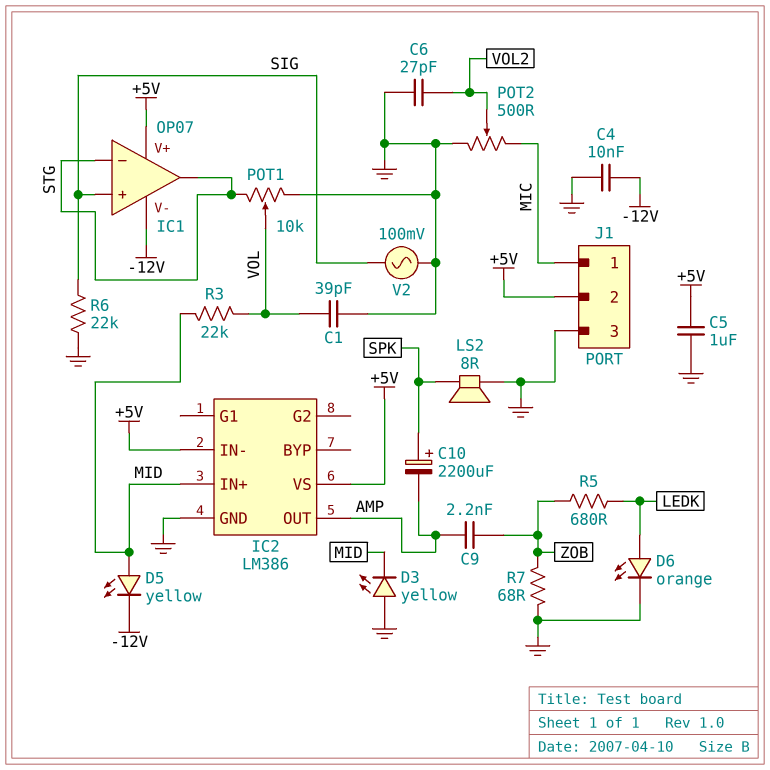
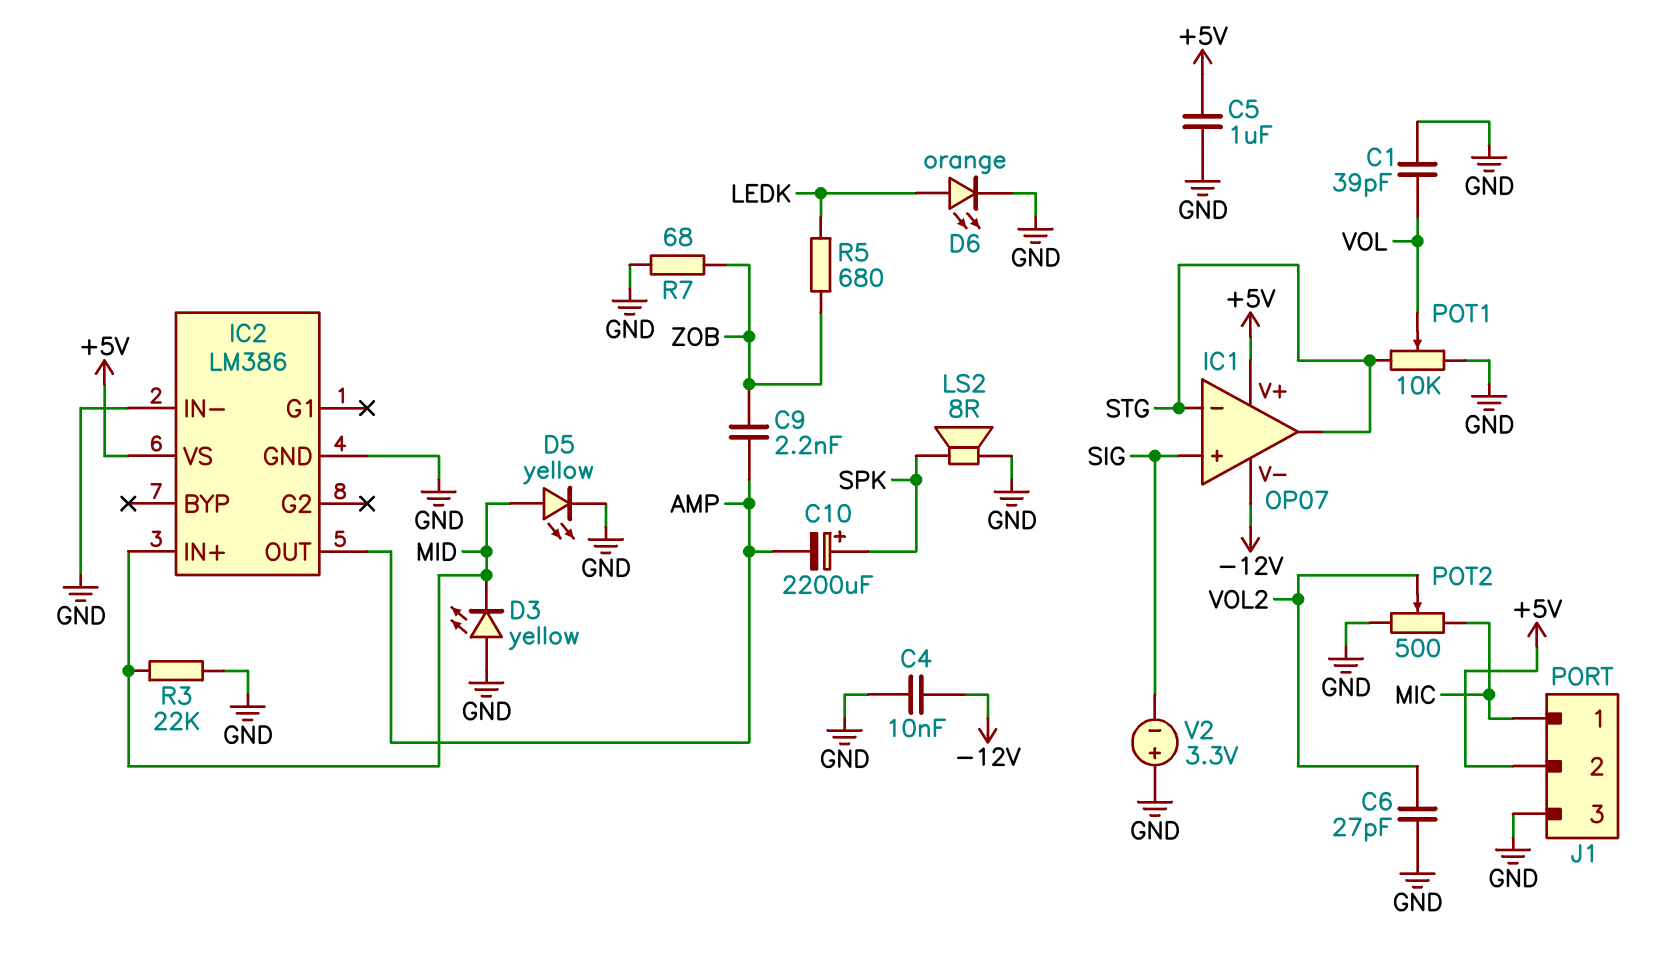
D5: LED yellow (A MID, K -12V) -> LED yellow (A MID, K GND)
IC2 pin IN-: +5V -> GND
R3: 22k (MID, VOL) -> 22k (GND, MID)
R6: 22k (GND, SIG) -> none
V2: AC 100mV (GND, SIG) -> 3.3V (plus GND, minus SIG)

